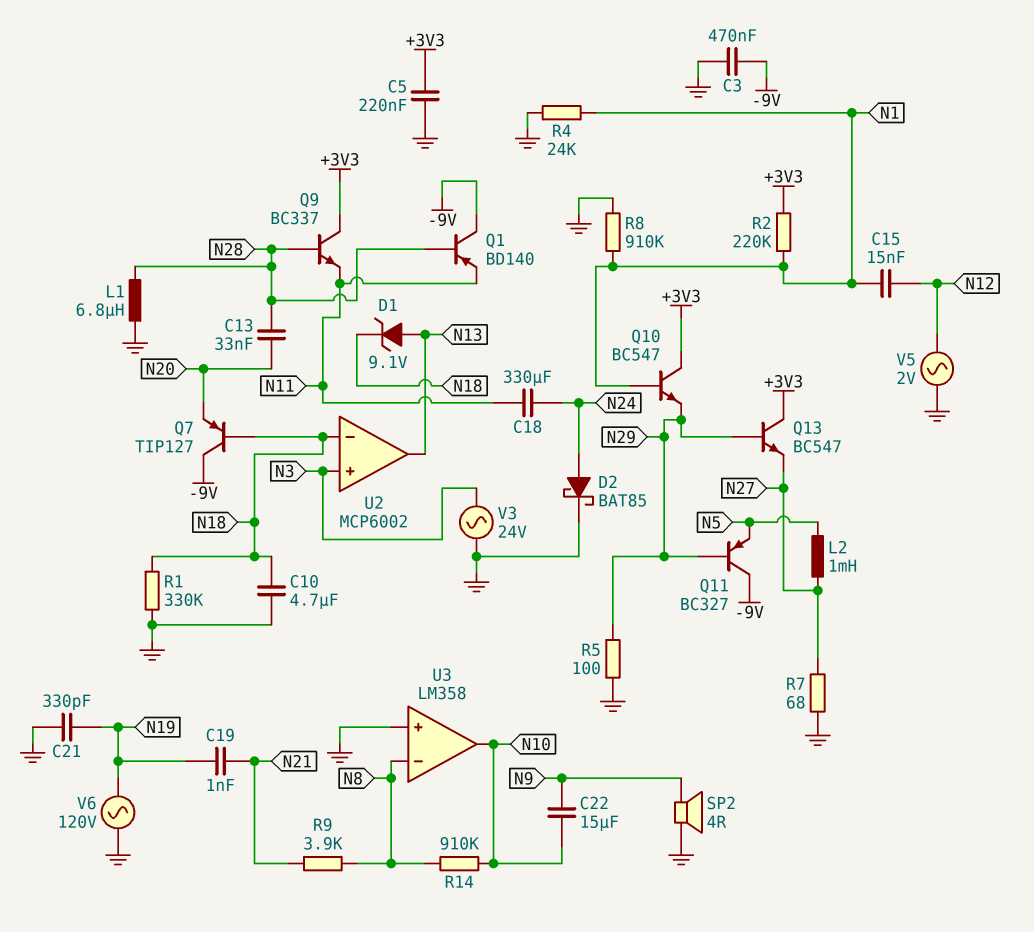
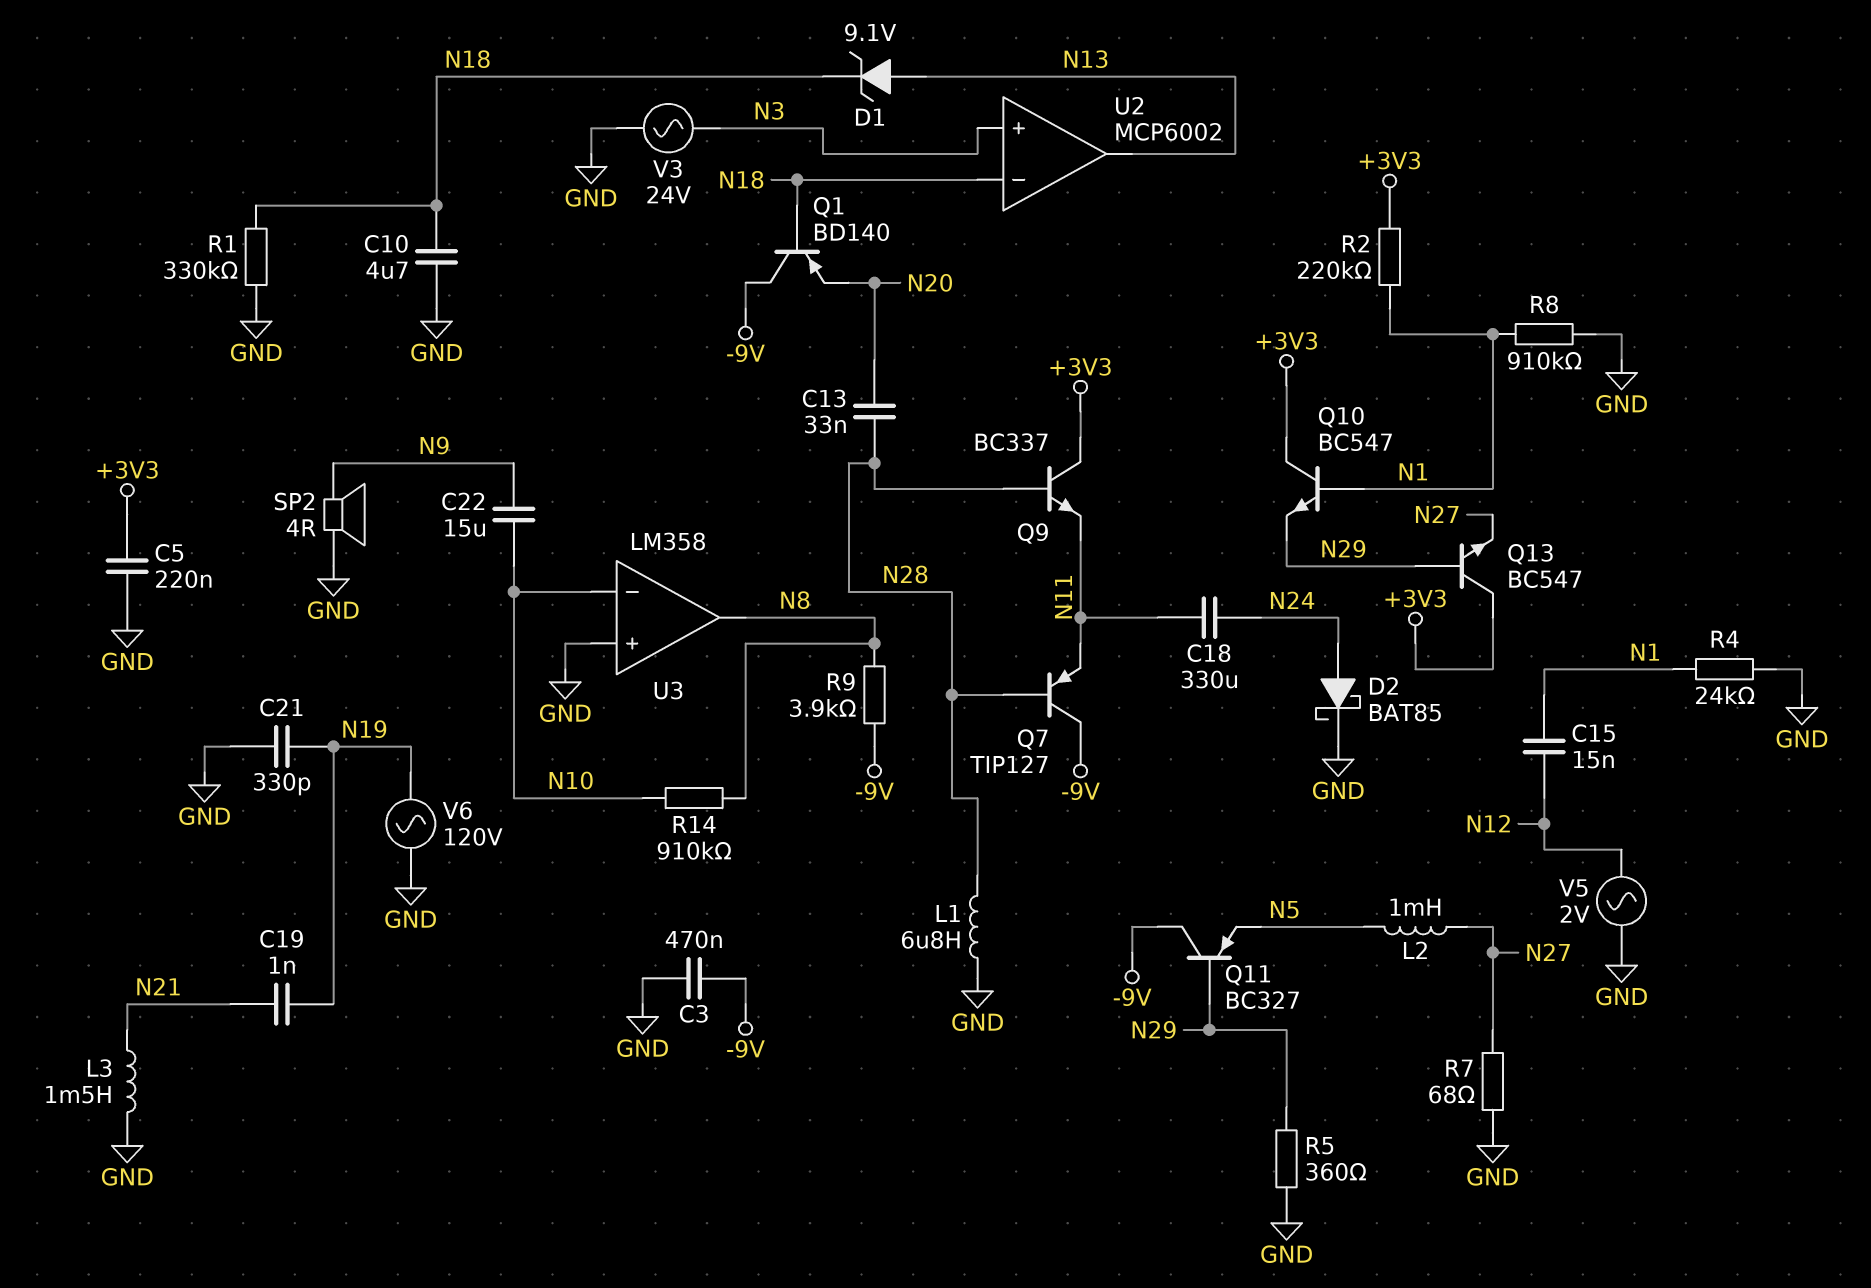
L3: none -> 1.5mH (GND, N21)
Q1: PNP BD140 (B N28, C -9V, E N11) -> PNP BD140 (B N18, C -9V, E N20)
Q7: PNP TIP127 (B N18, C -9V, E N20) -> PNP TIP127 (B N28, C -9V, E N11)
R5: 100 (GND, N29) -> 360 (GND, N29)
R9: 3.9k (N8, N21) -> 3.9k (-9V, N8)
U3 pin in-: N8 -> N10
U3 pin out: N10 -> N8

